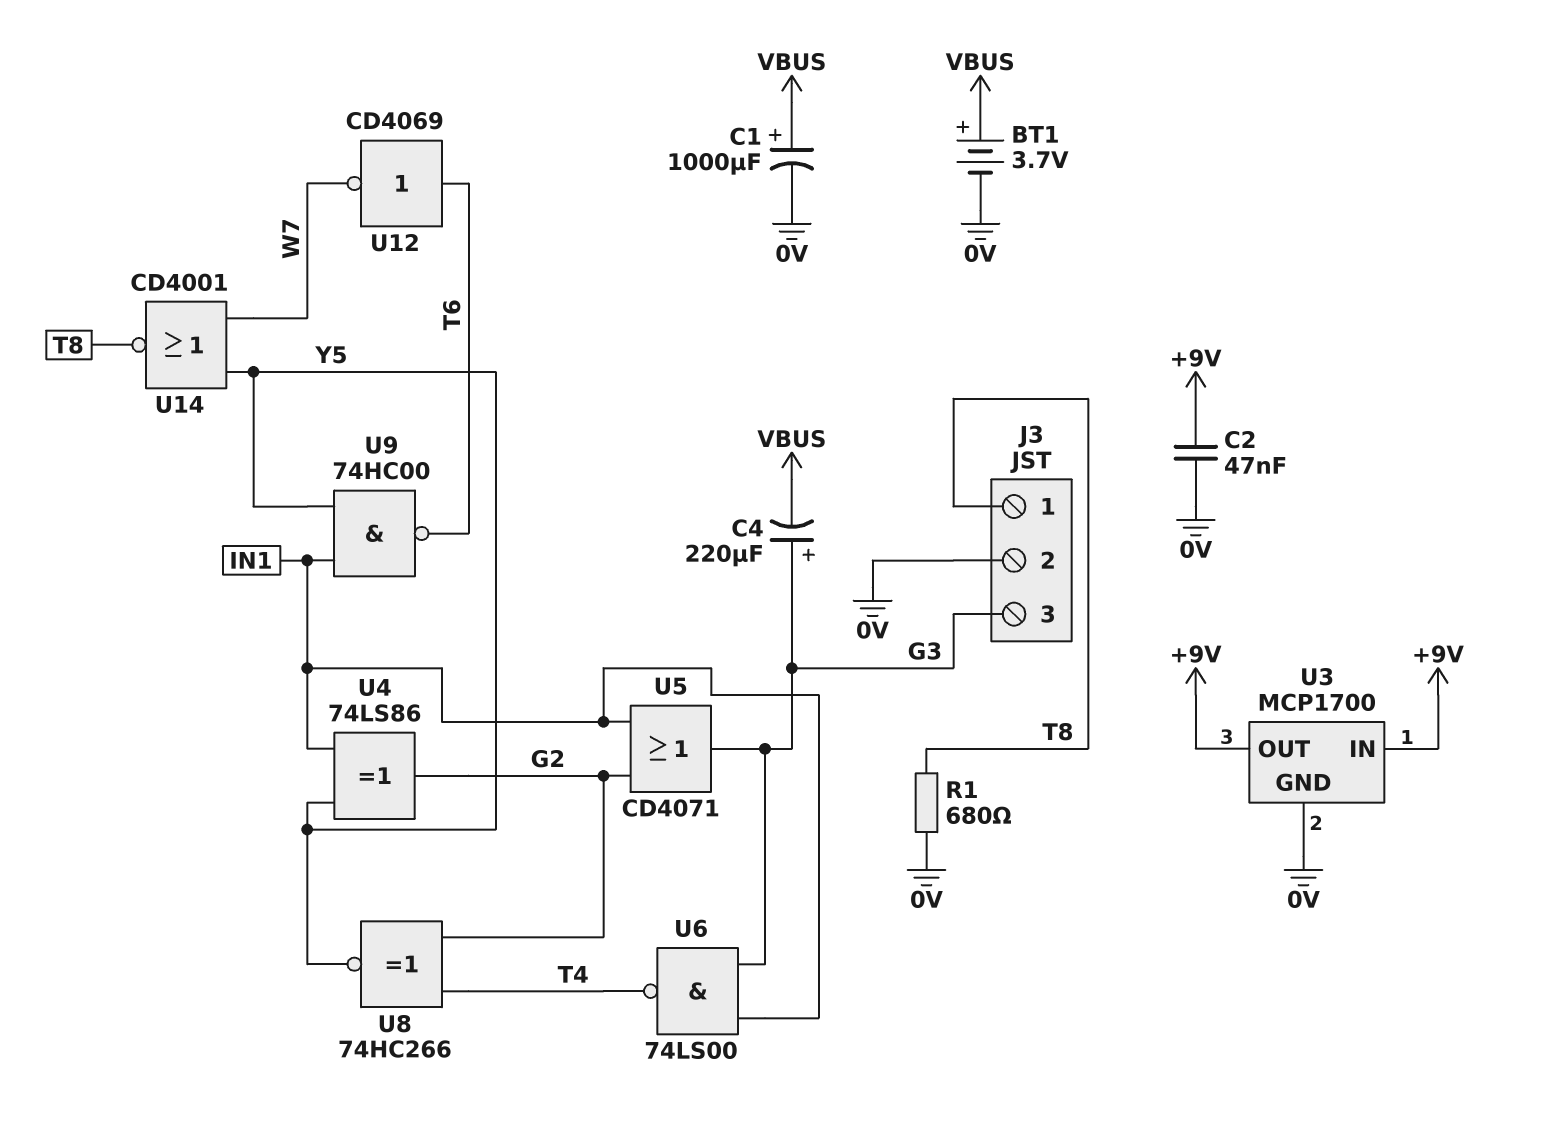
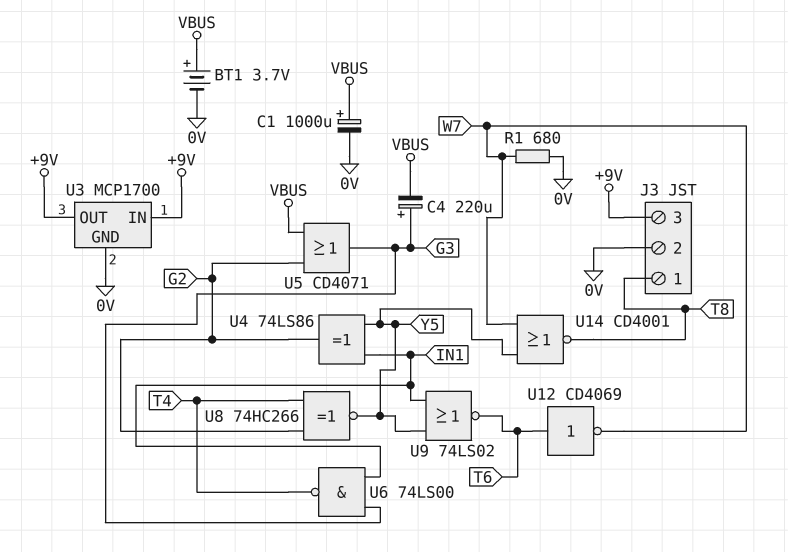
C2: 47nF (+9V, 0V) -> none
J3 pin 3: G3 -> +9V
R1: 680 (0V, T8) -> 680 (0V, W7)
U5: OR CD4071 (in G2, in IN1, out G3) -> OR CD4071 (in G2, in VBUS, out G3)
U9: NAND 74HC00 (in IN1, in Y5, out T6) -> NOR 74LS02 (in IN1, in Y5, out T6)

